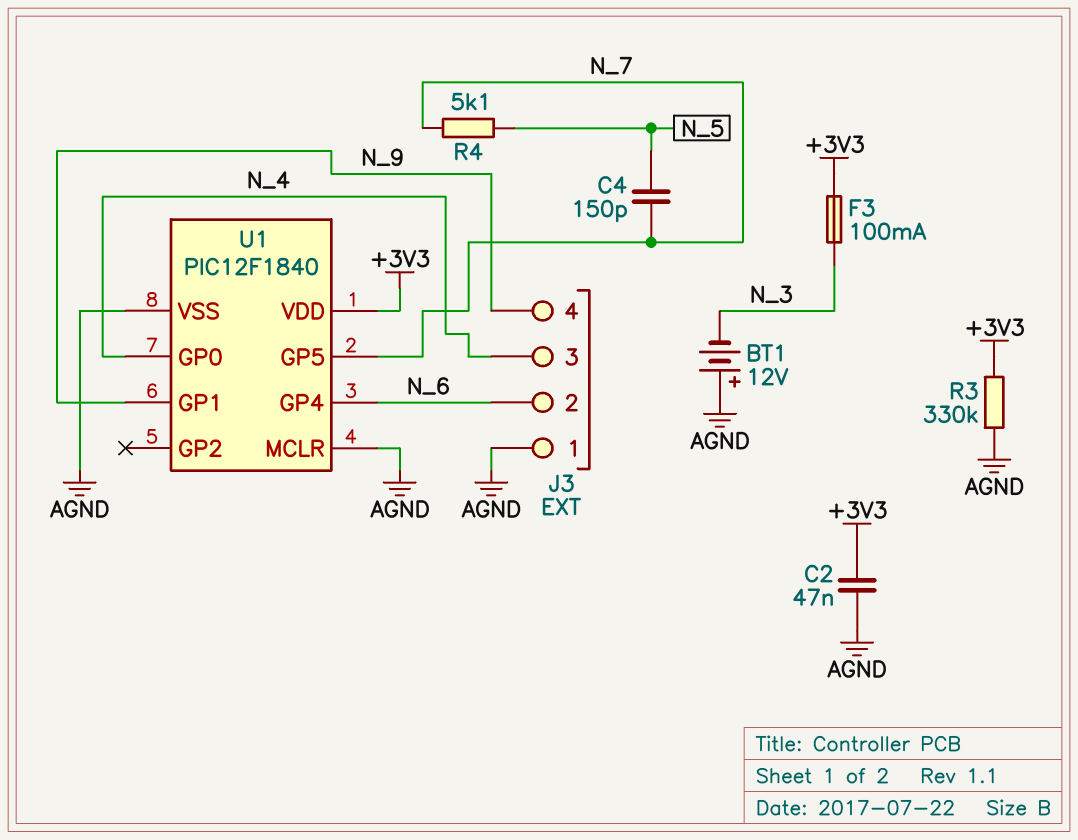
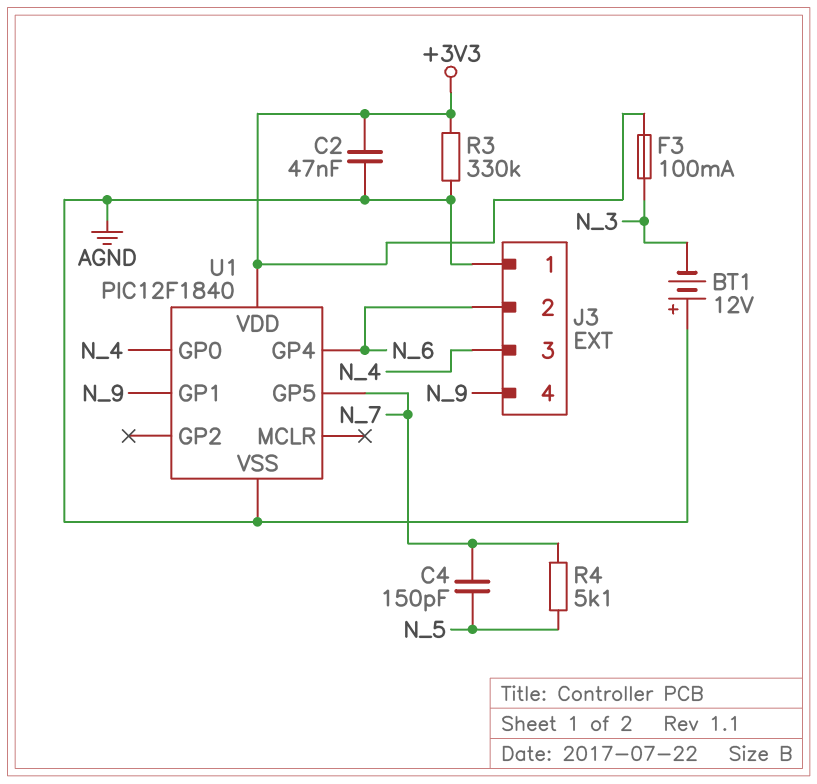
U1 pin MCLR: AGND -> none

